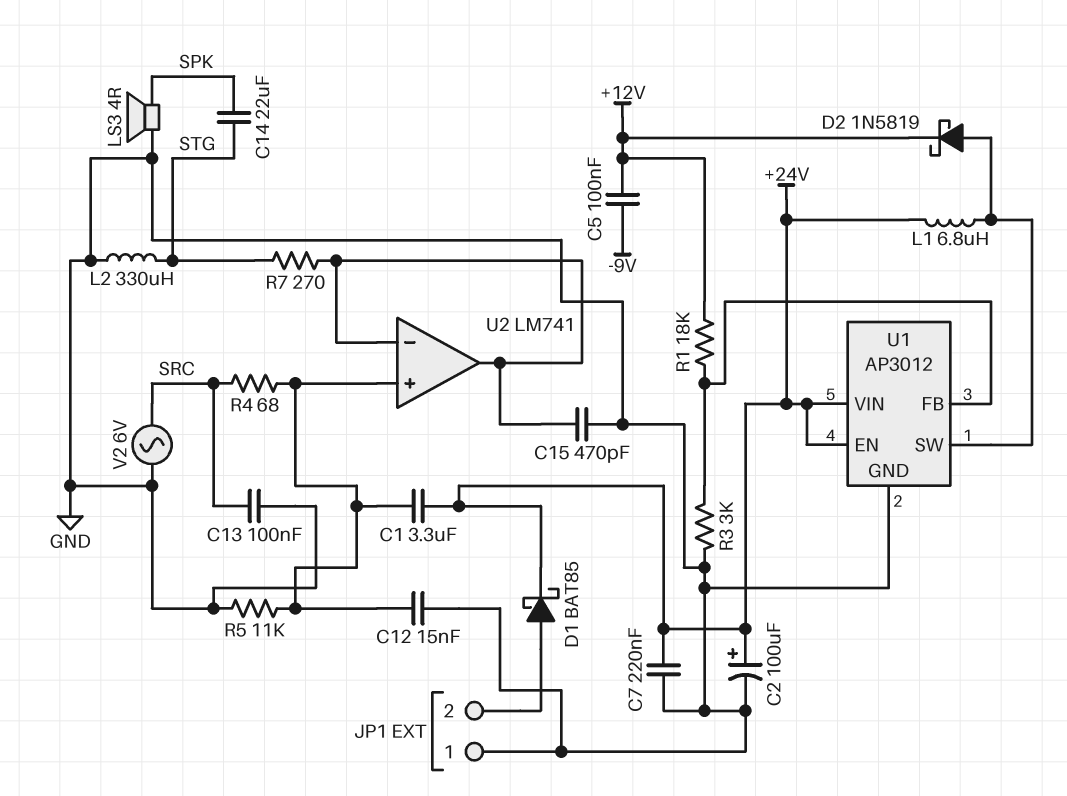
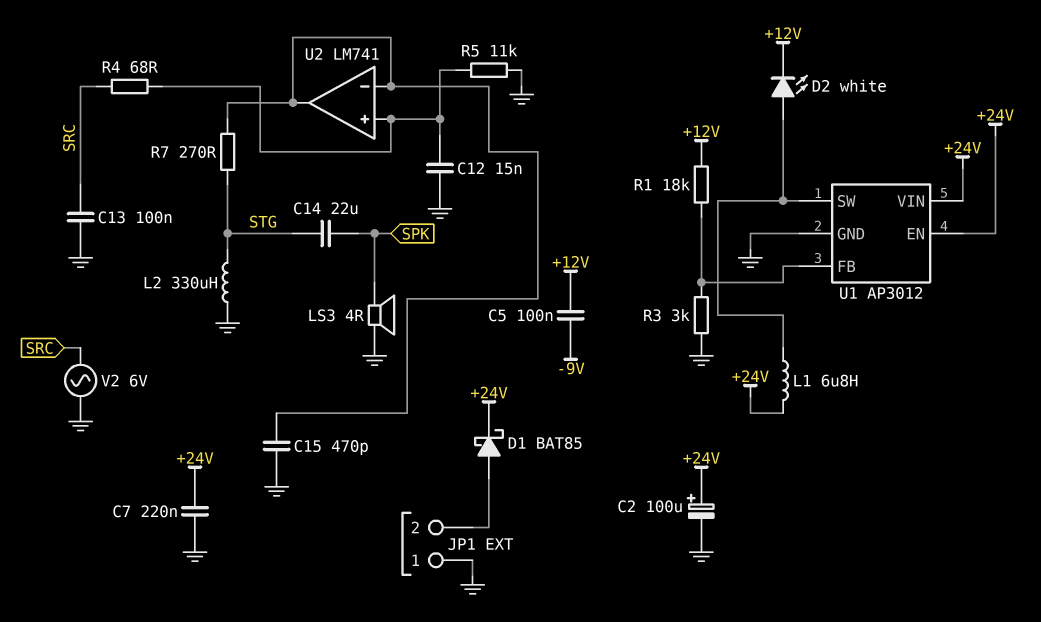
C1: 3.3uF (+24V, U2/in+) -> none
D2: schottky 1N5819 (A U1/SW, K +12V) -> LED white (A U1/SW, K +12V)

